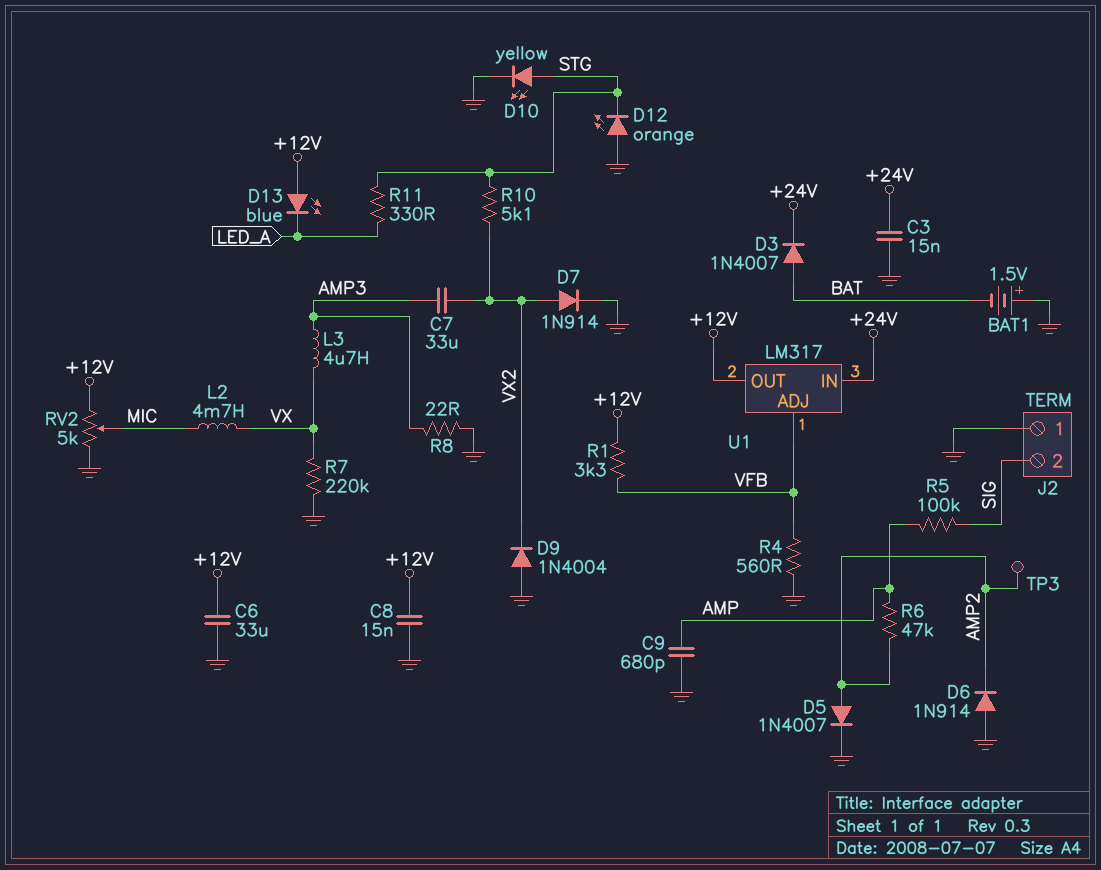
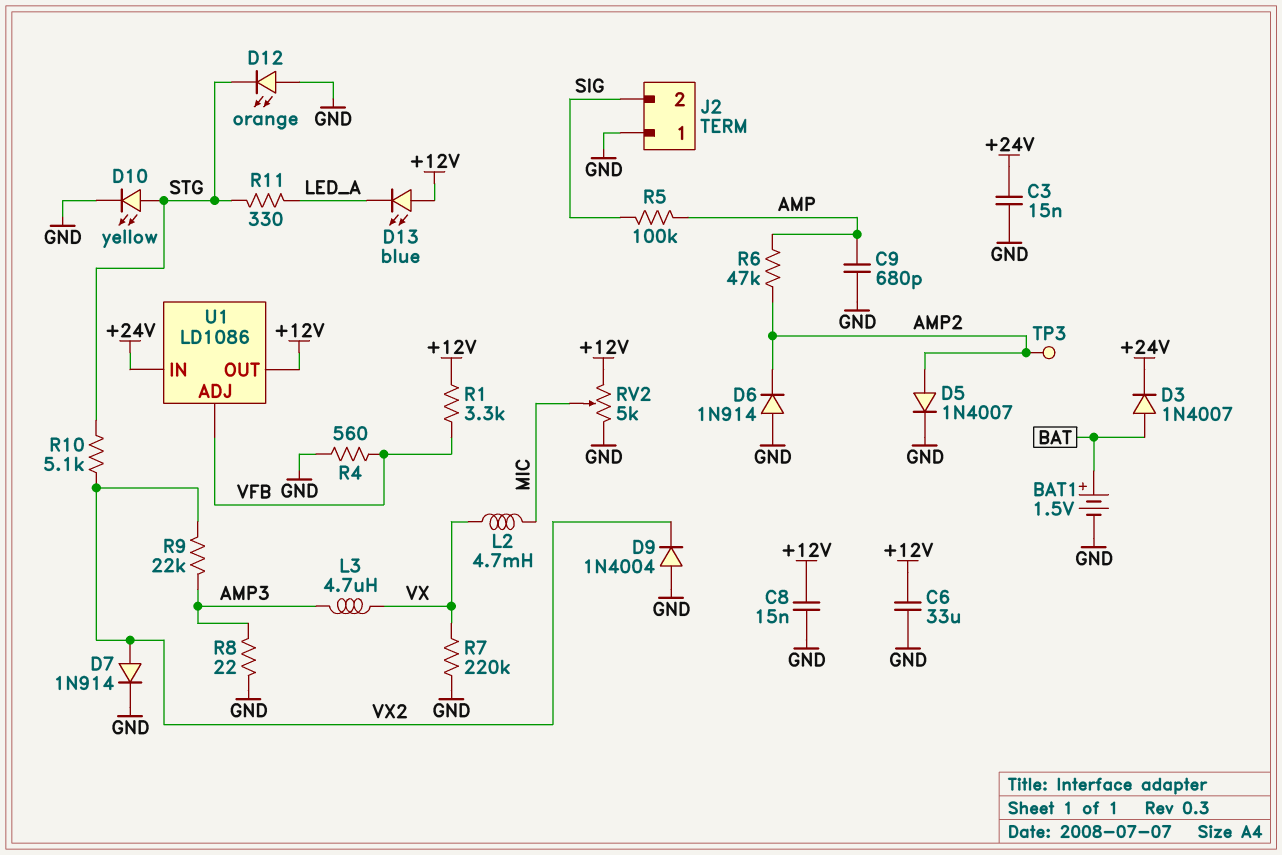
BAT1: 1.5V (plus GND, minus BAT) -> 1.5V (plus BAT, minus GND)
C7: 33uF (AMP3, VX2) -> none
R9: none -> 22k (AMP3, VX2)
U1: LM317 -> LD1086

